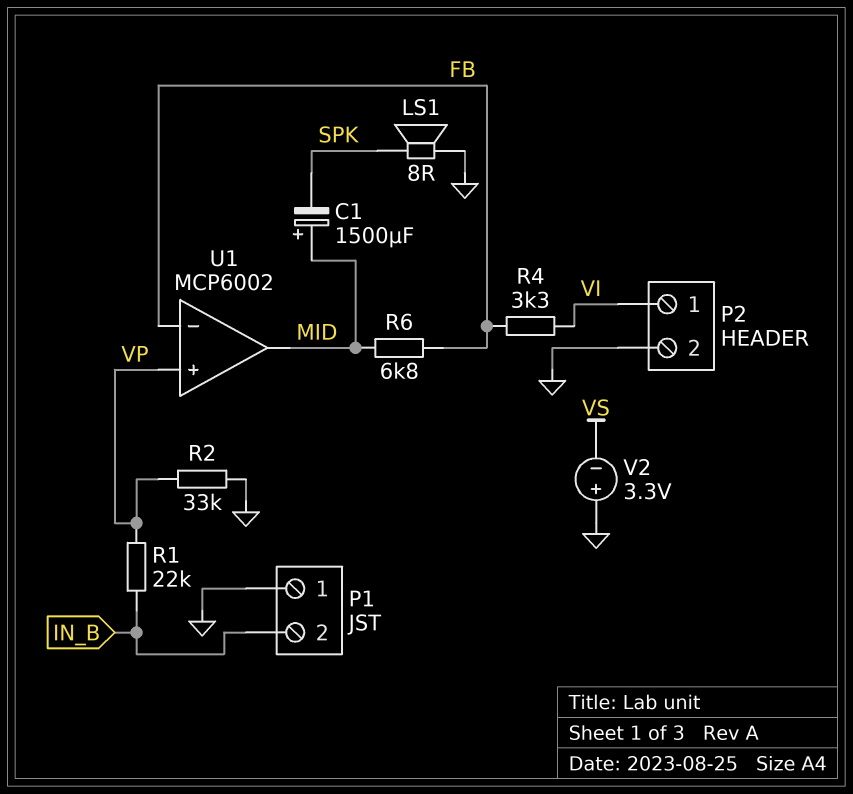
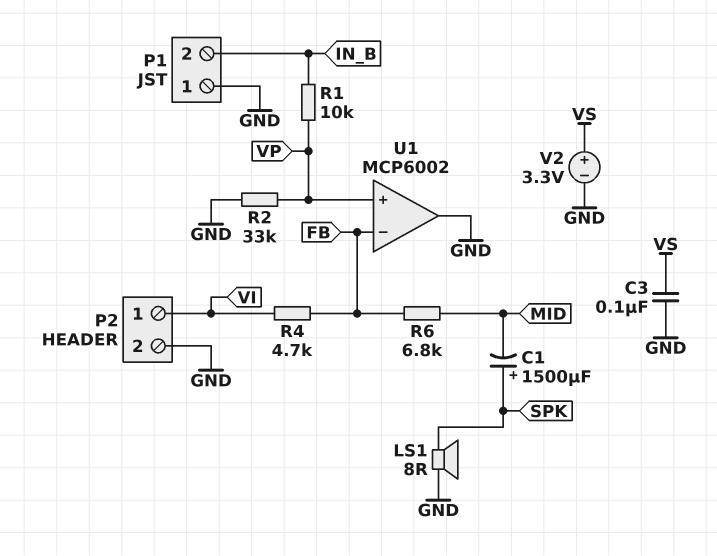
C1: 1500uF (plus MID, minus SPK) -> 1500uF (plus SPK, minus MID)
C3: none -> 100nF (GND, VS)
R1: 22k (IN_B, VP) -> 10k (IN_B, VP)
R4: 3.3k (FB, VI) -> 4.7k (FB, VI)
U1 pin out: MID -> GND
V2: 3.3V (plus GND, minus VS) -> 3.3V (plus VS, minus GND)

